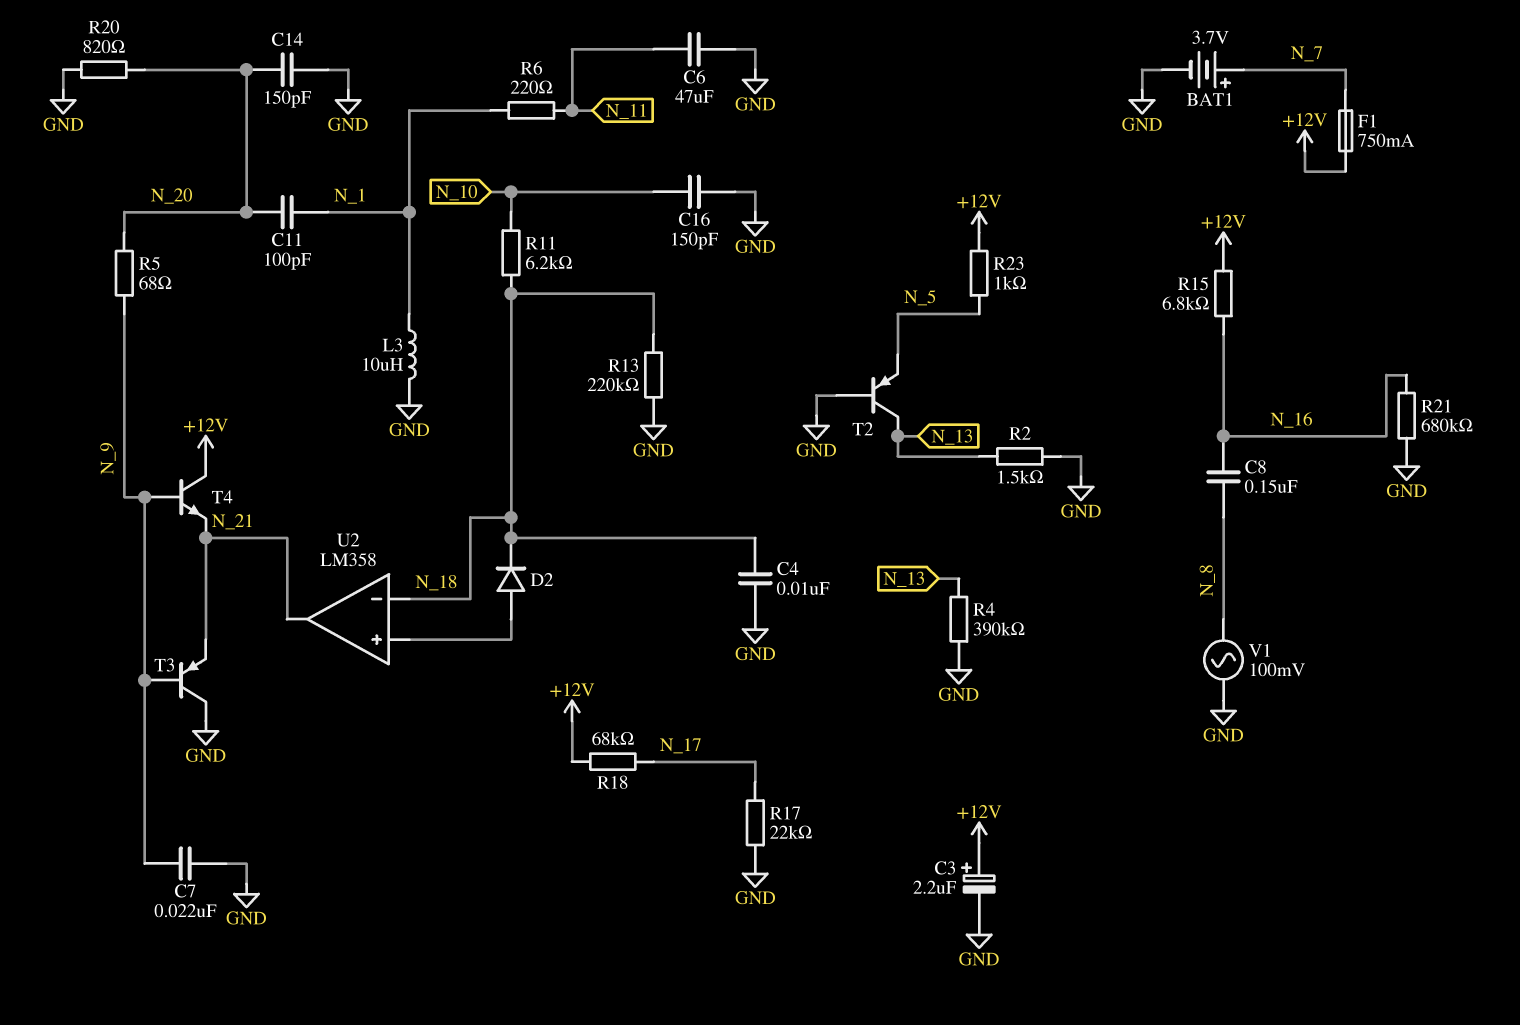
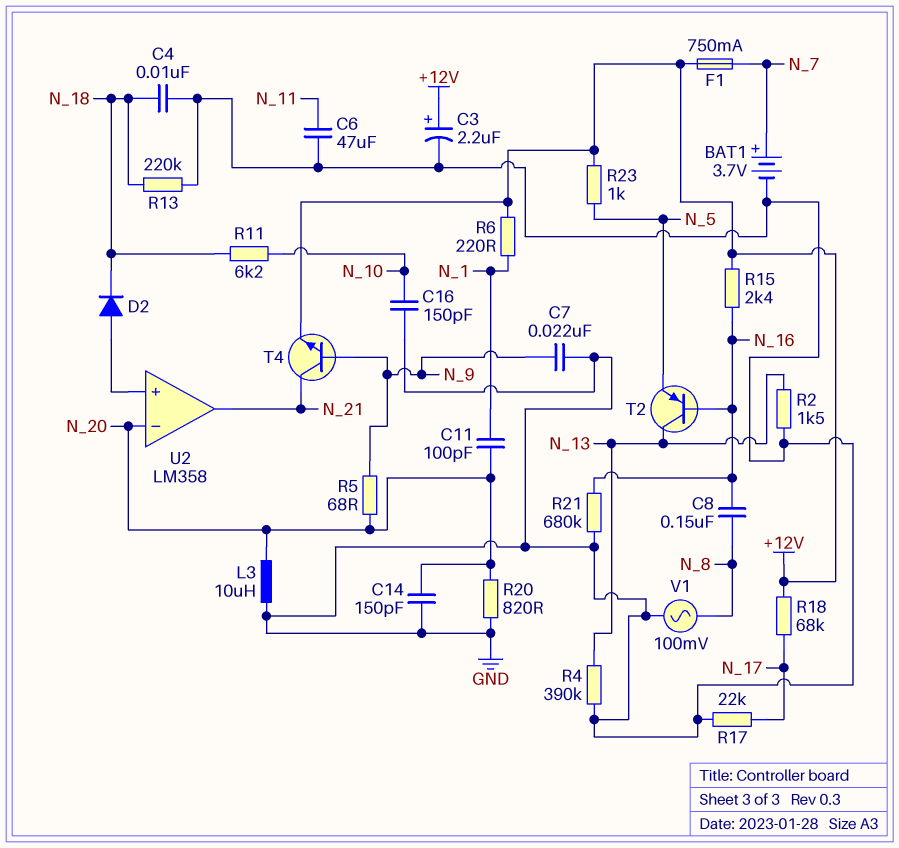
L3: 10uH (GND, N_1) -> 10uH (GND, N_20)
R6: 220 (N_1, N_11) -> 220 (+12V, N_1)
R15: 6.8k (+12V, N_16) -> 2.4k (+12V, N_16)
T2: PNP (B GND, C N_13, E N_5) -> PNP (B N_16, C N_13, E N_5)
T3: PNP (B N_9, C GND, E N_21) -> none
T4: NPN (B N_9, C +12V, E N_21) -> NPN (B N_9, C N_21, E +12V)
U2 pin in-: N_18 -> N_20

